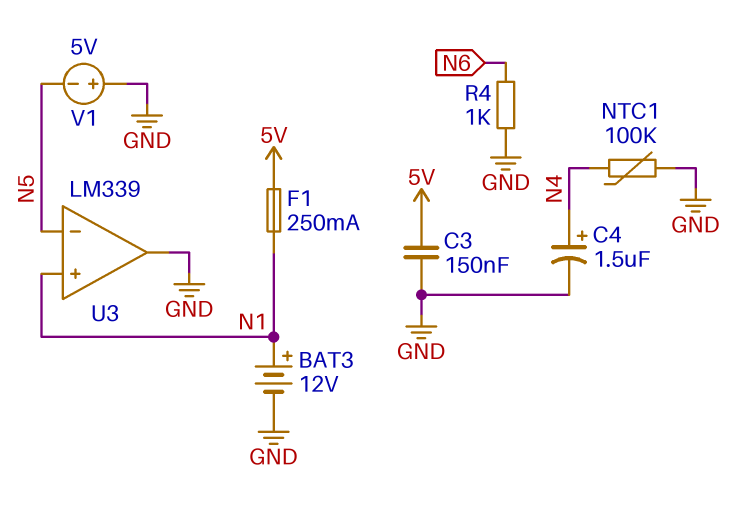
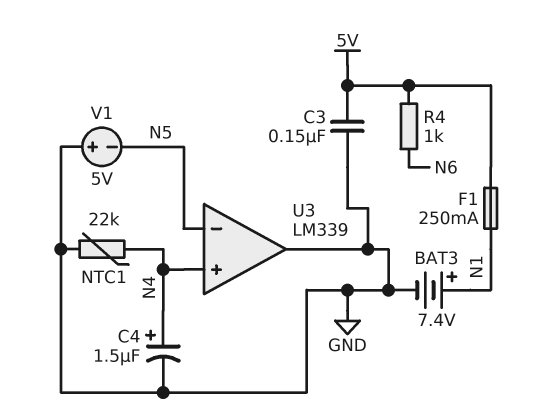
BAT3: 12V (plus N1, minus GND) -> 7.4V (plus N1, minus GND)
NTC1: 100k (GND, N4) -> 22k (GND, N4)
R4: 1k (GND, N6) -> 1k (5V, N6)
U3 pin in+: N1 -> N4

